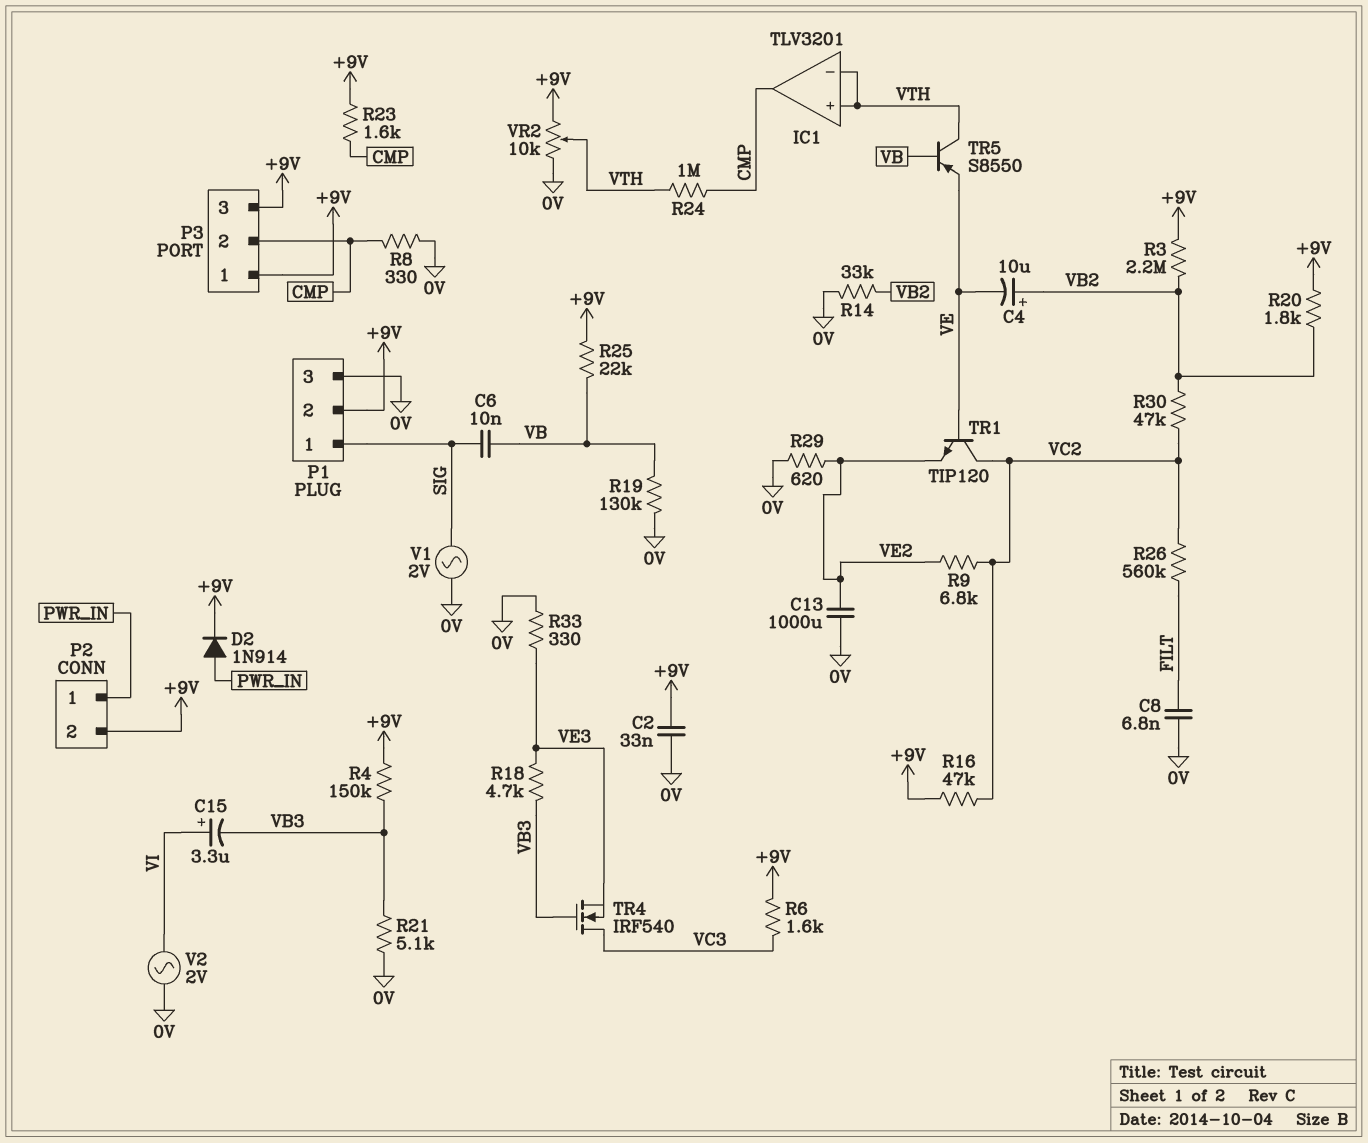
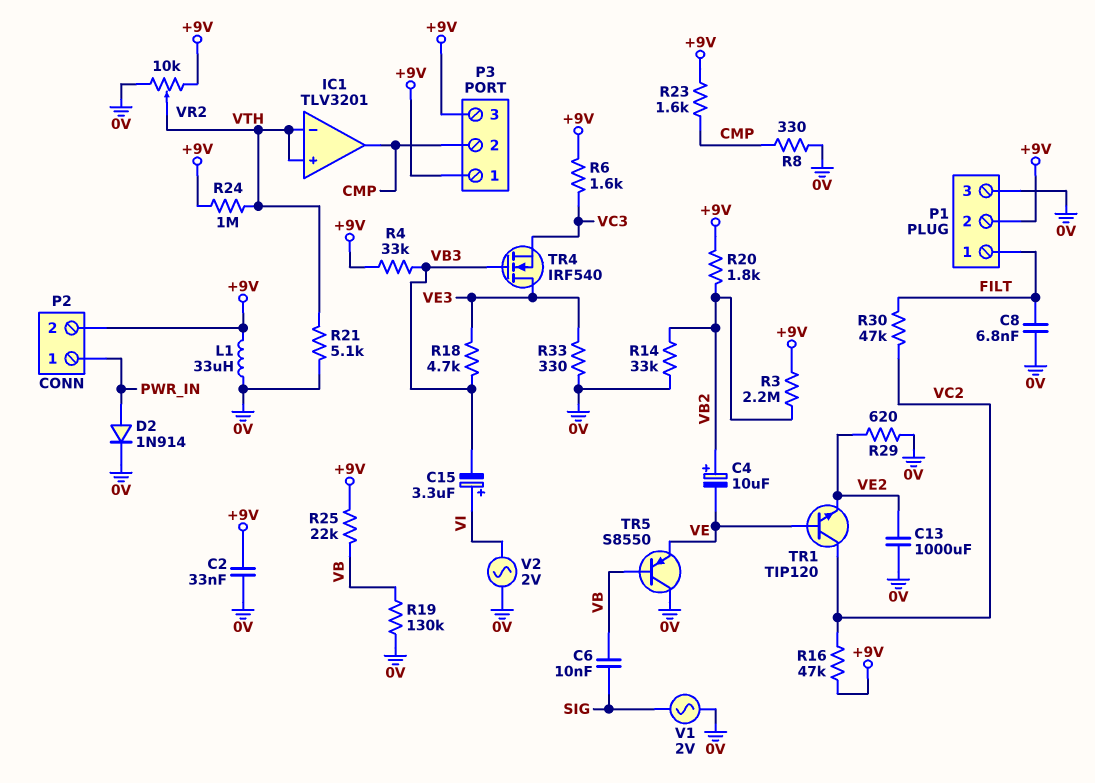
D2: diode 1N914 (A PWR_IN, K +9V) -> diode 1N914 (A PWR_IN, K 0V)
L1: none -> 33uH (+9V, 0V)
P1 pin 1: SIG -> FILT
R4: 150k (+9V, VB3) -> 33k (+9V, VB3)
R9: 6.8k (VC2, VE2) -> none
R21: 5.1k (0V, VB3) -> 5.1k (0V, VTH)
R24: 1M (CMP, VTH) -> 1M (+9V, VTH)
R26: 560k (FILT, VC2) -> none
R30: 47k (VB2, VC2) -> 47k (FILT, VC2)
TR4: NMOS IRF540 (G VB3, D VC3, S VE3) -> NMOS IRF540 (G VB3, D VE3, S VC3)
TR5: PNP S8550 (B VB, C VTH, E VE) -> PNP S8550 (B VB, C 0V, E VE)

